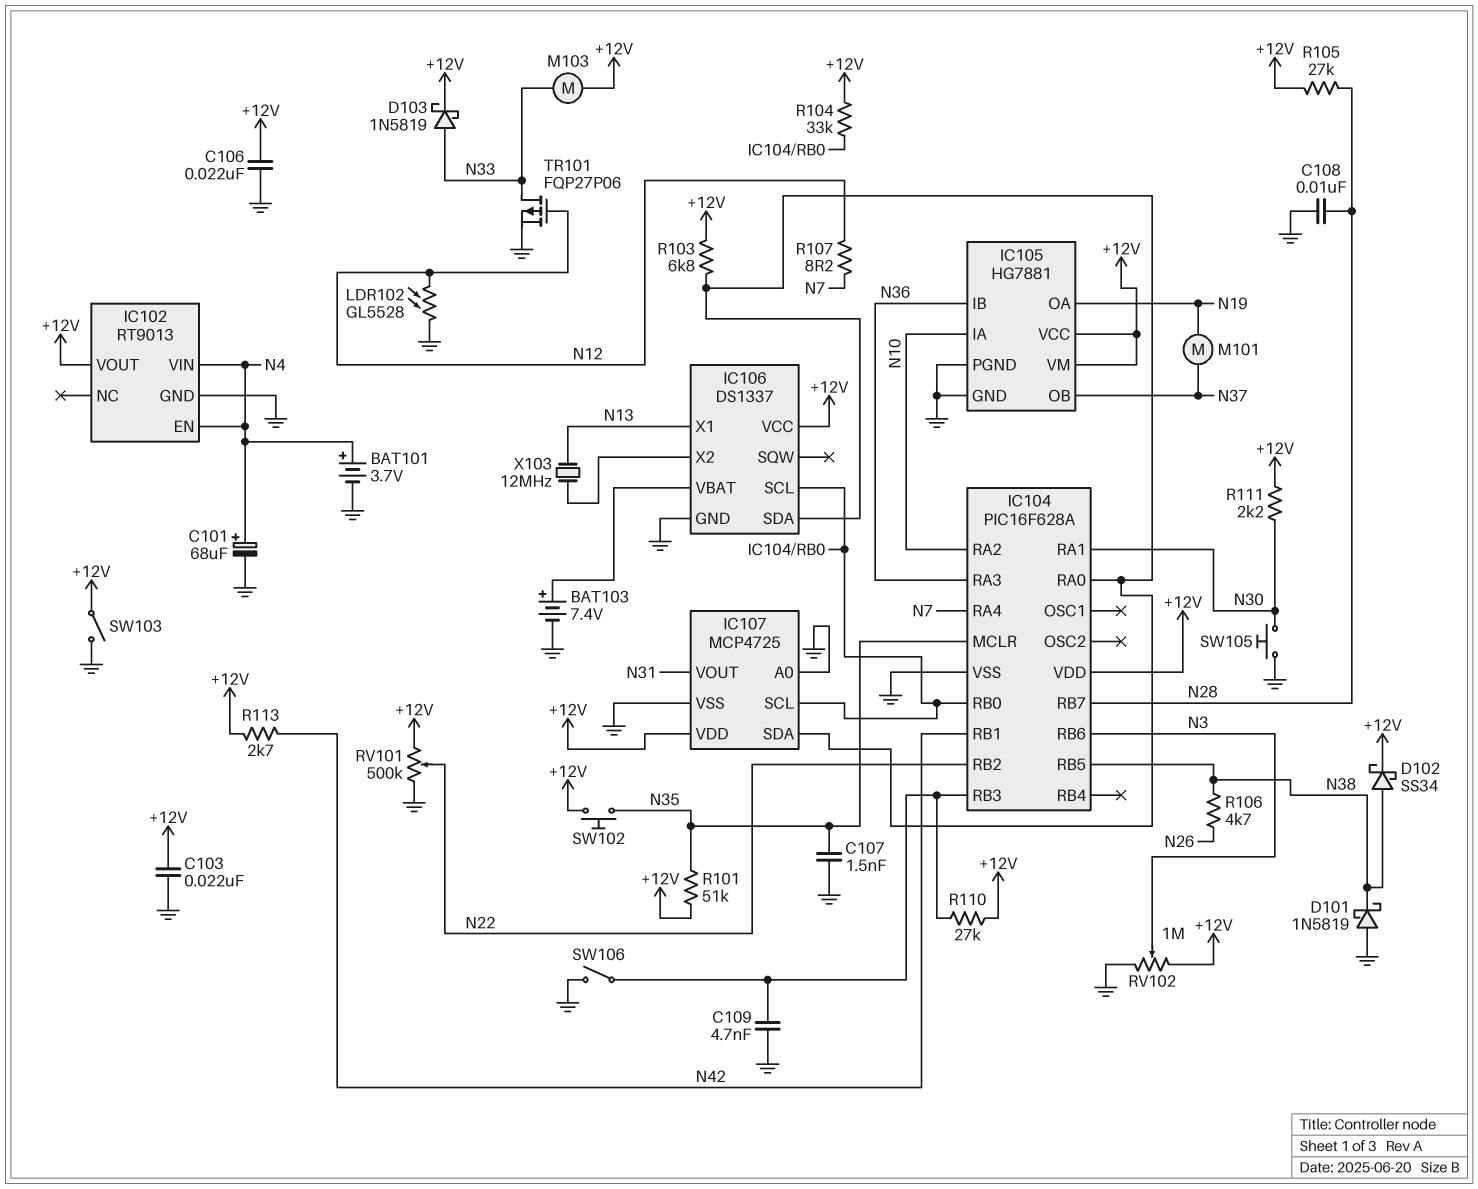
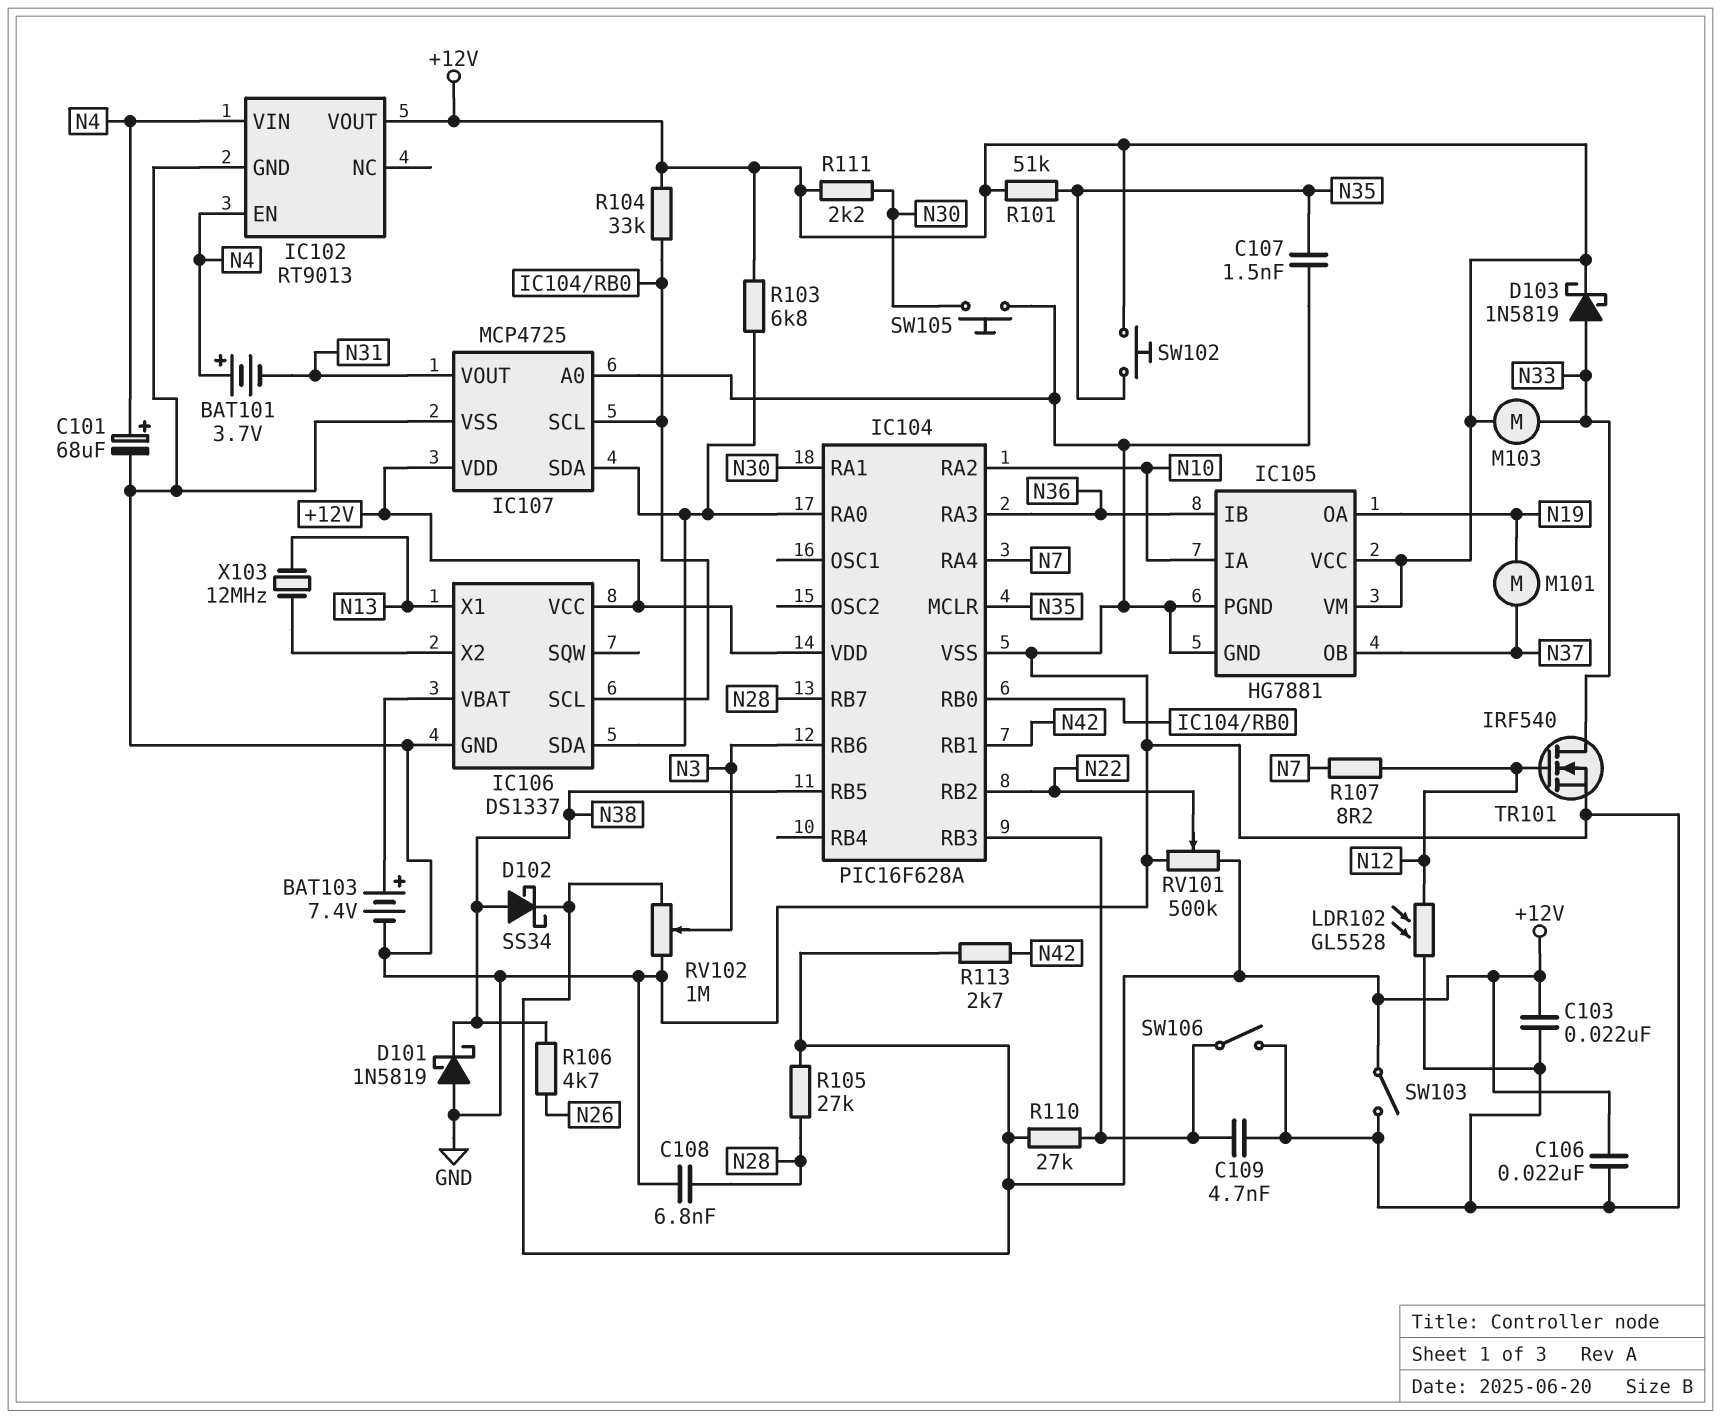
BAT101: 3.7V (plus N4, minus GND) -> 3.7V (plus N4, minus N31)
C108: 10nF (GND, N28) -> 6.8nF (GND, N28)
TR101: PMOS FQP27P06 (G N12, D N33, S GND) -> NMOS IRF540 (G N12, D N33, S GND)

